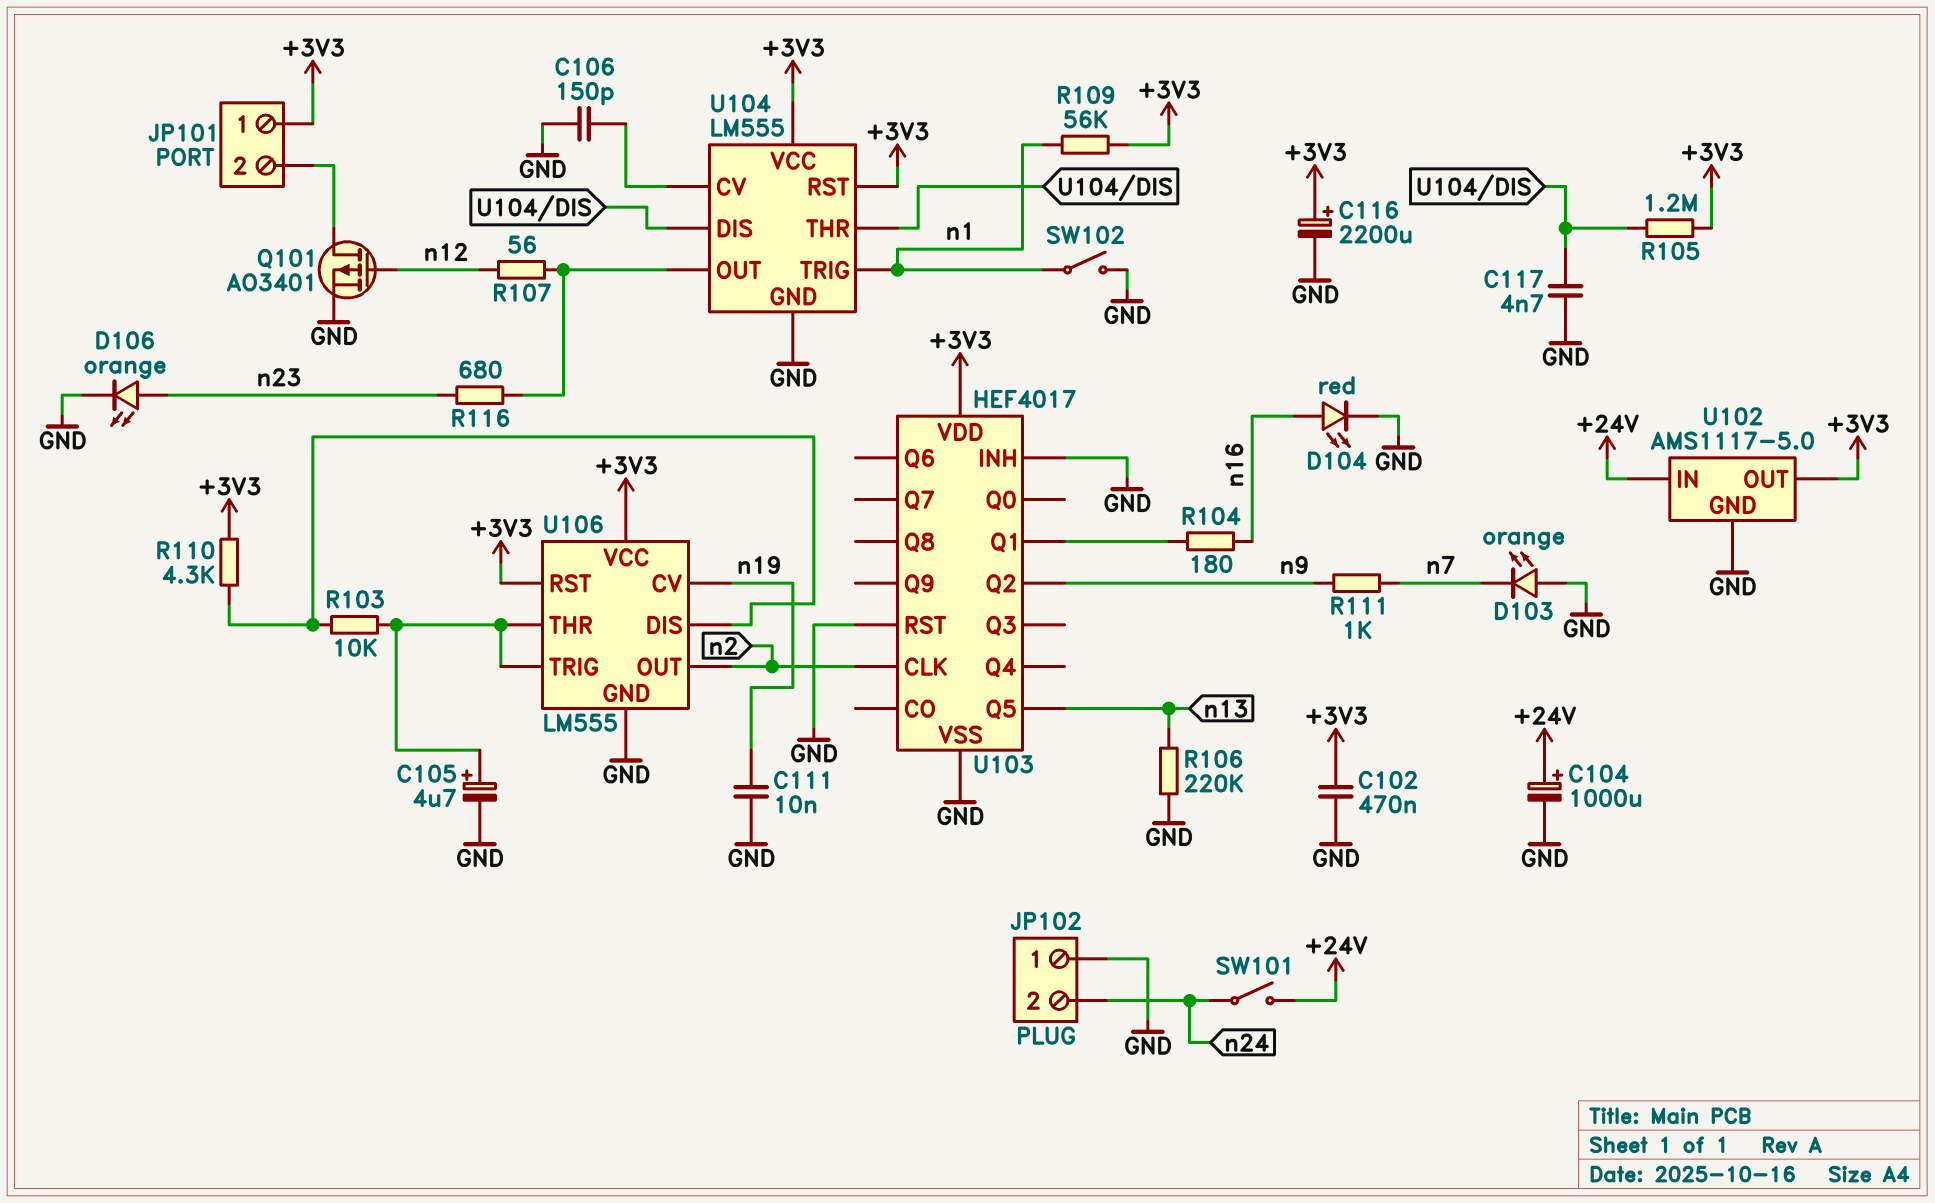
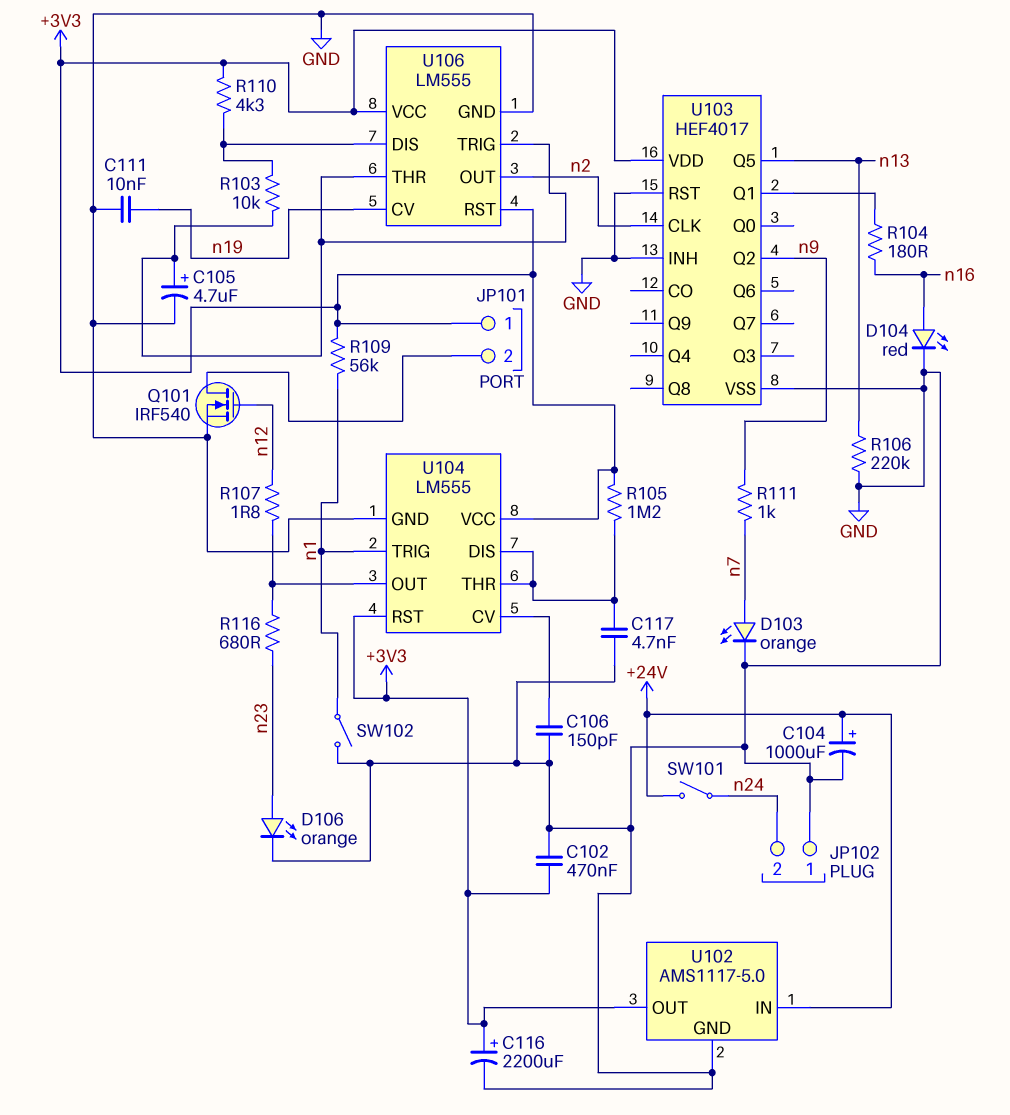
D103: LED orange (A GND, K n7) -> LED orange (A n7, K GND)
Q101: PMOS AO3401 (G n12, D JP101/2, S GND) -> NMOS IRF540 (G n12, D JP101/2, S GND)
R107: 56 (U104/OUT, n12) -> 1.8 (U104/OUT, n12)

